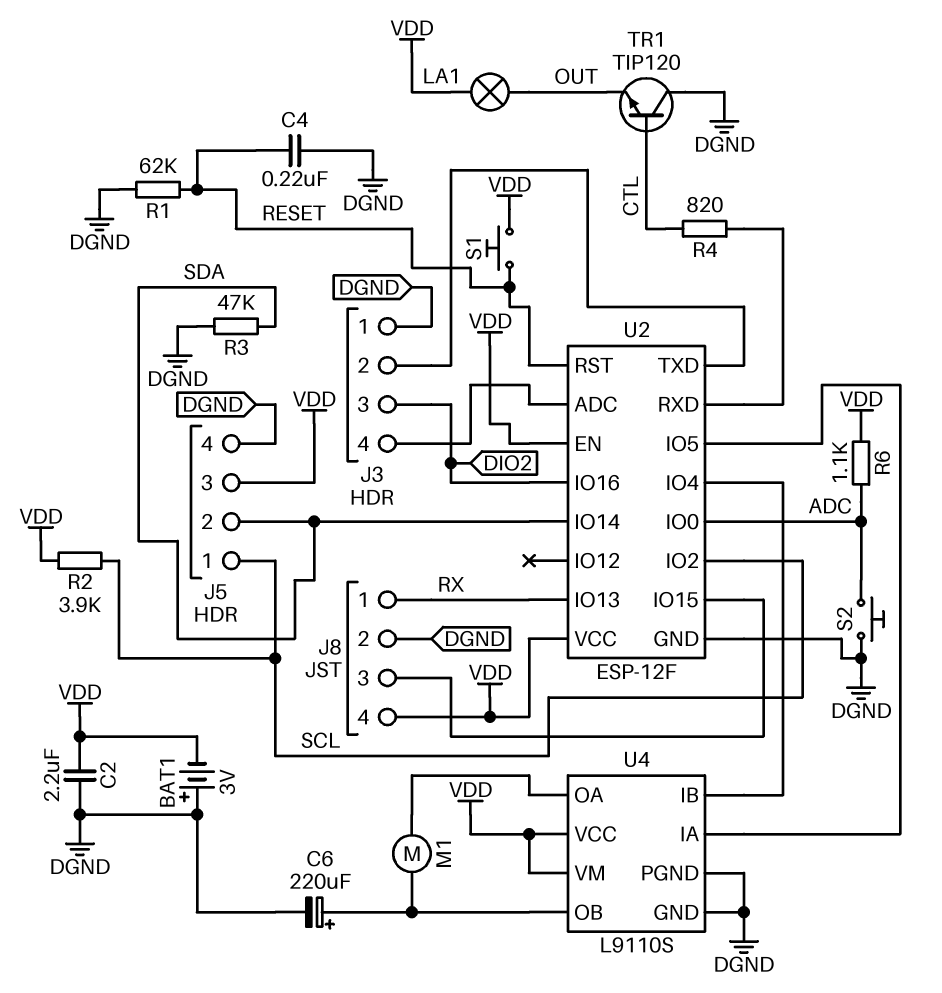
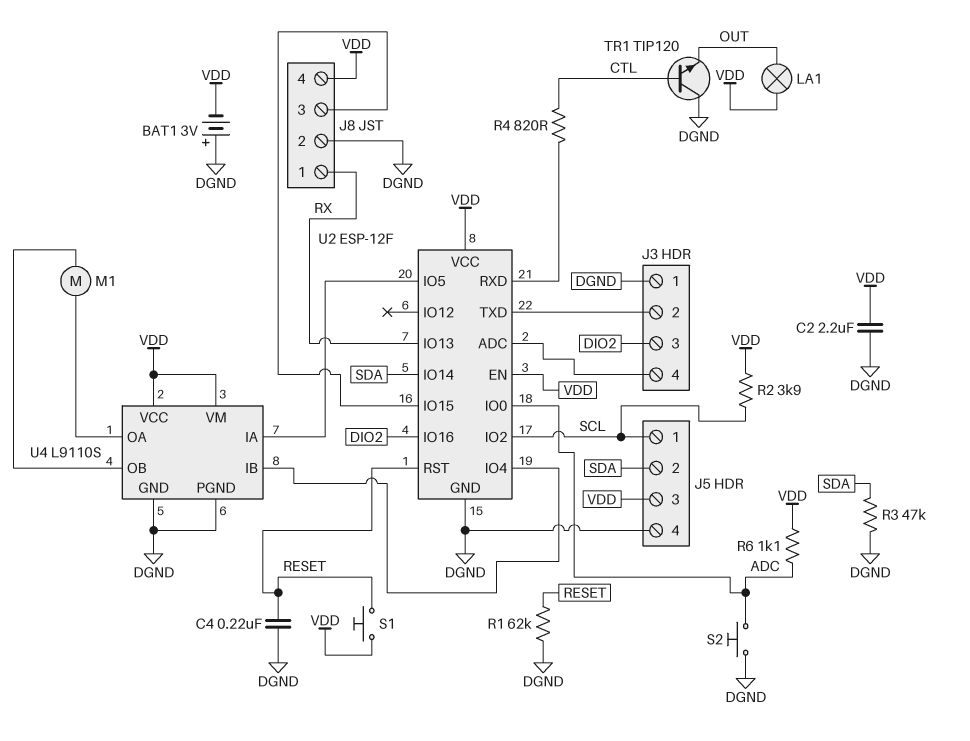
C6: 220uF (plus U4/OB, minus DGND) -> none

